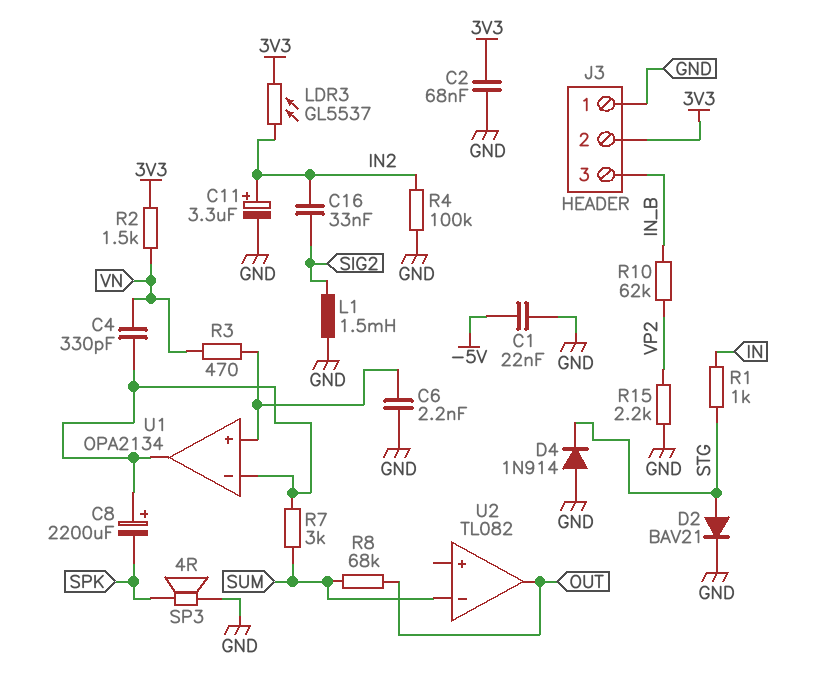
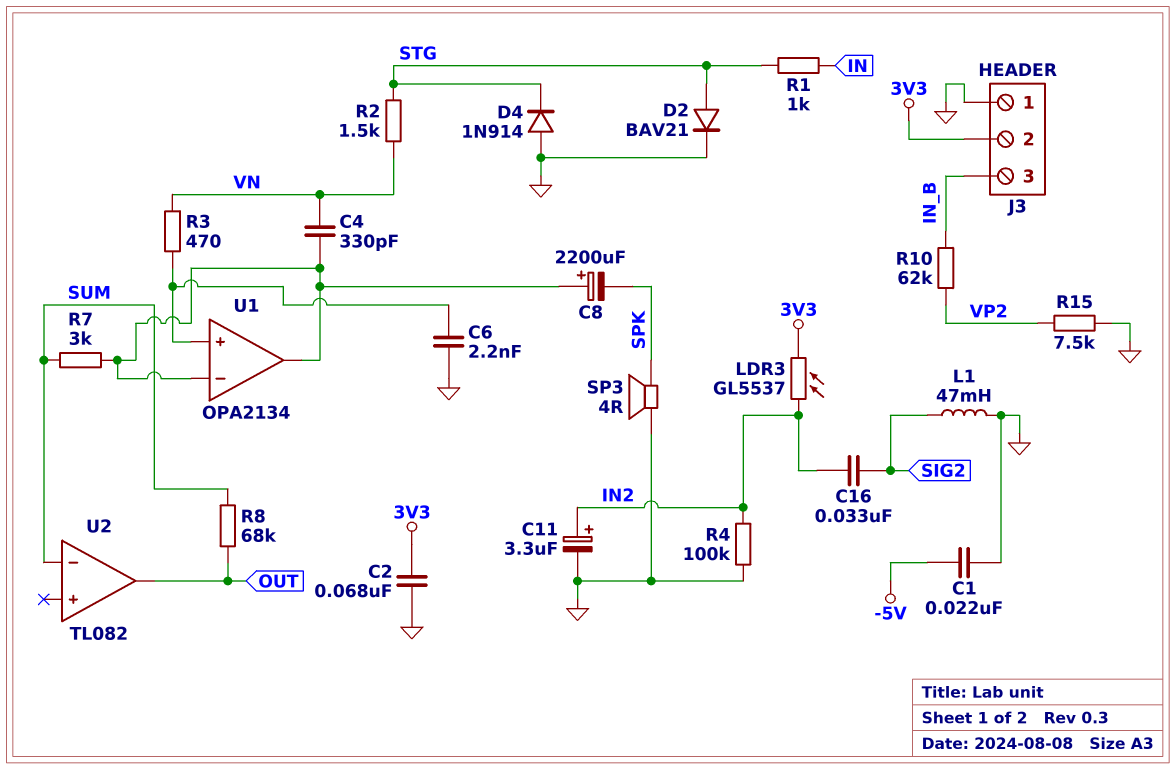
L1: 1.5mH (GND, SIG2) -> 47mH (GND, SIG2)
R2: 1.5k (3V3, VN) -> 1.5k (STG, VN)
R15: 2.2k (GND, VP2) -> 7.5k (GND, VP2)

